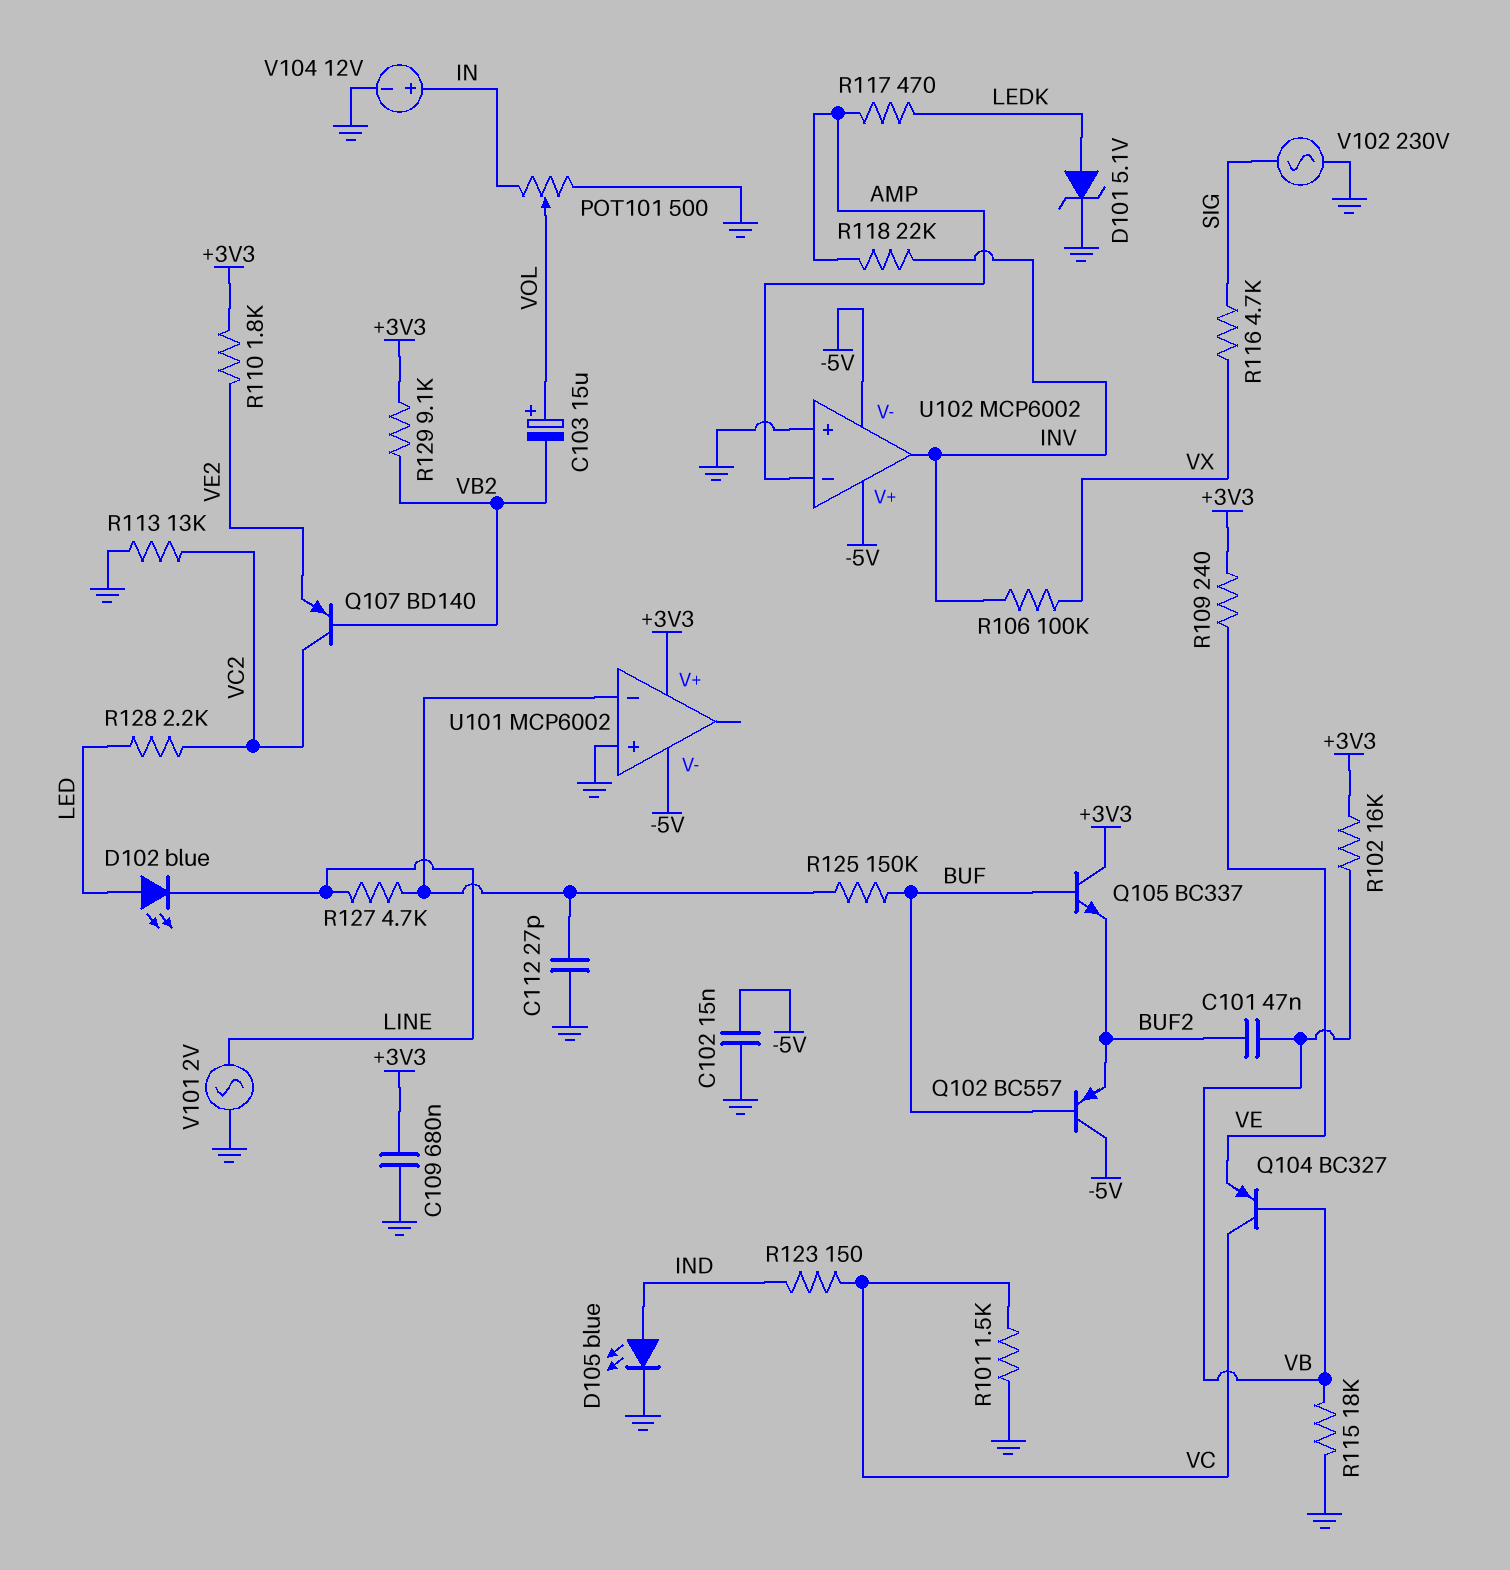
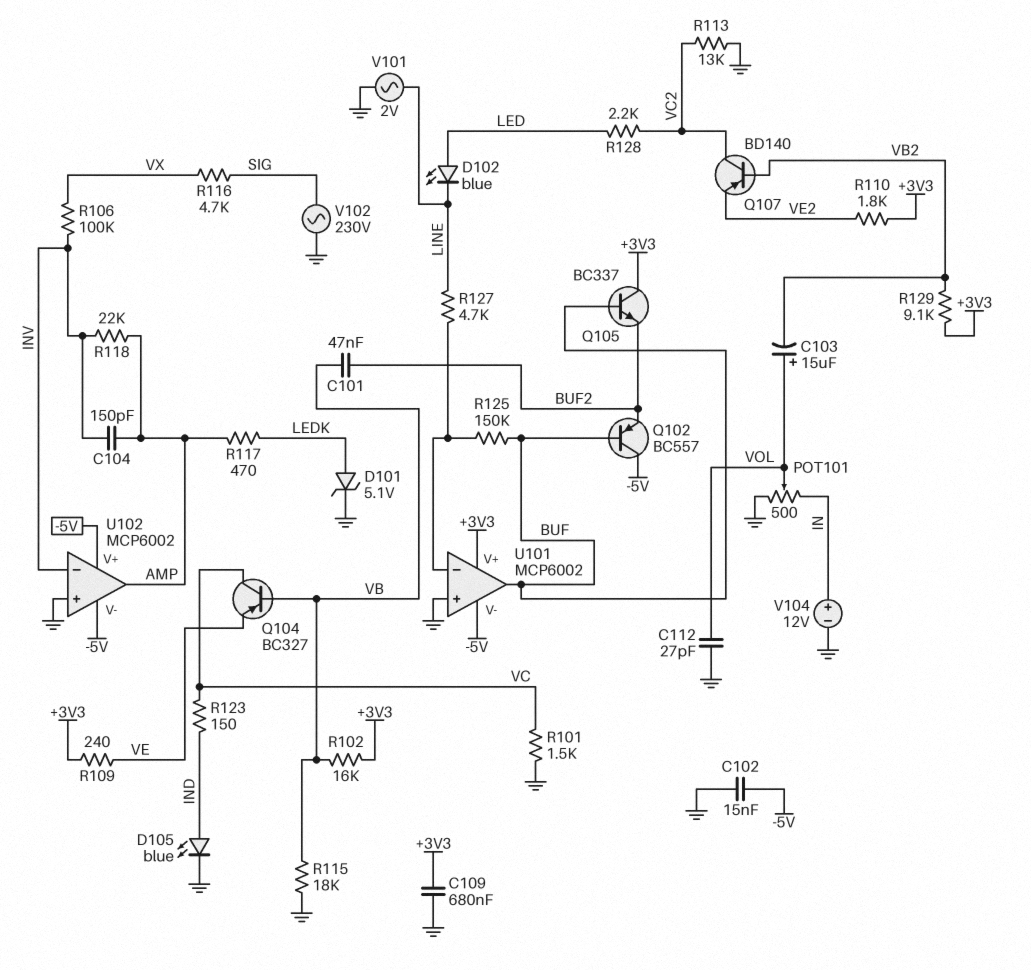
C104: none -> 150pF (AMP, INV)
C112: 27pF (GND, U101/in-) -> 27pF (GND, VOL)
U101 pin out: none -> BUF
U102 pin in-: AMP -> INV
U102 pin out: INV -> AMP

